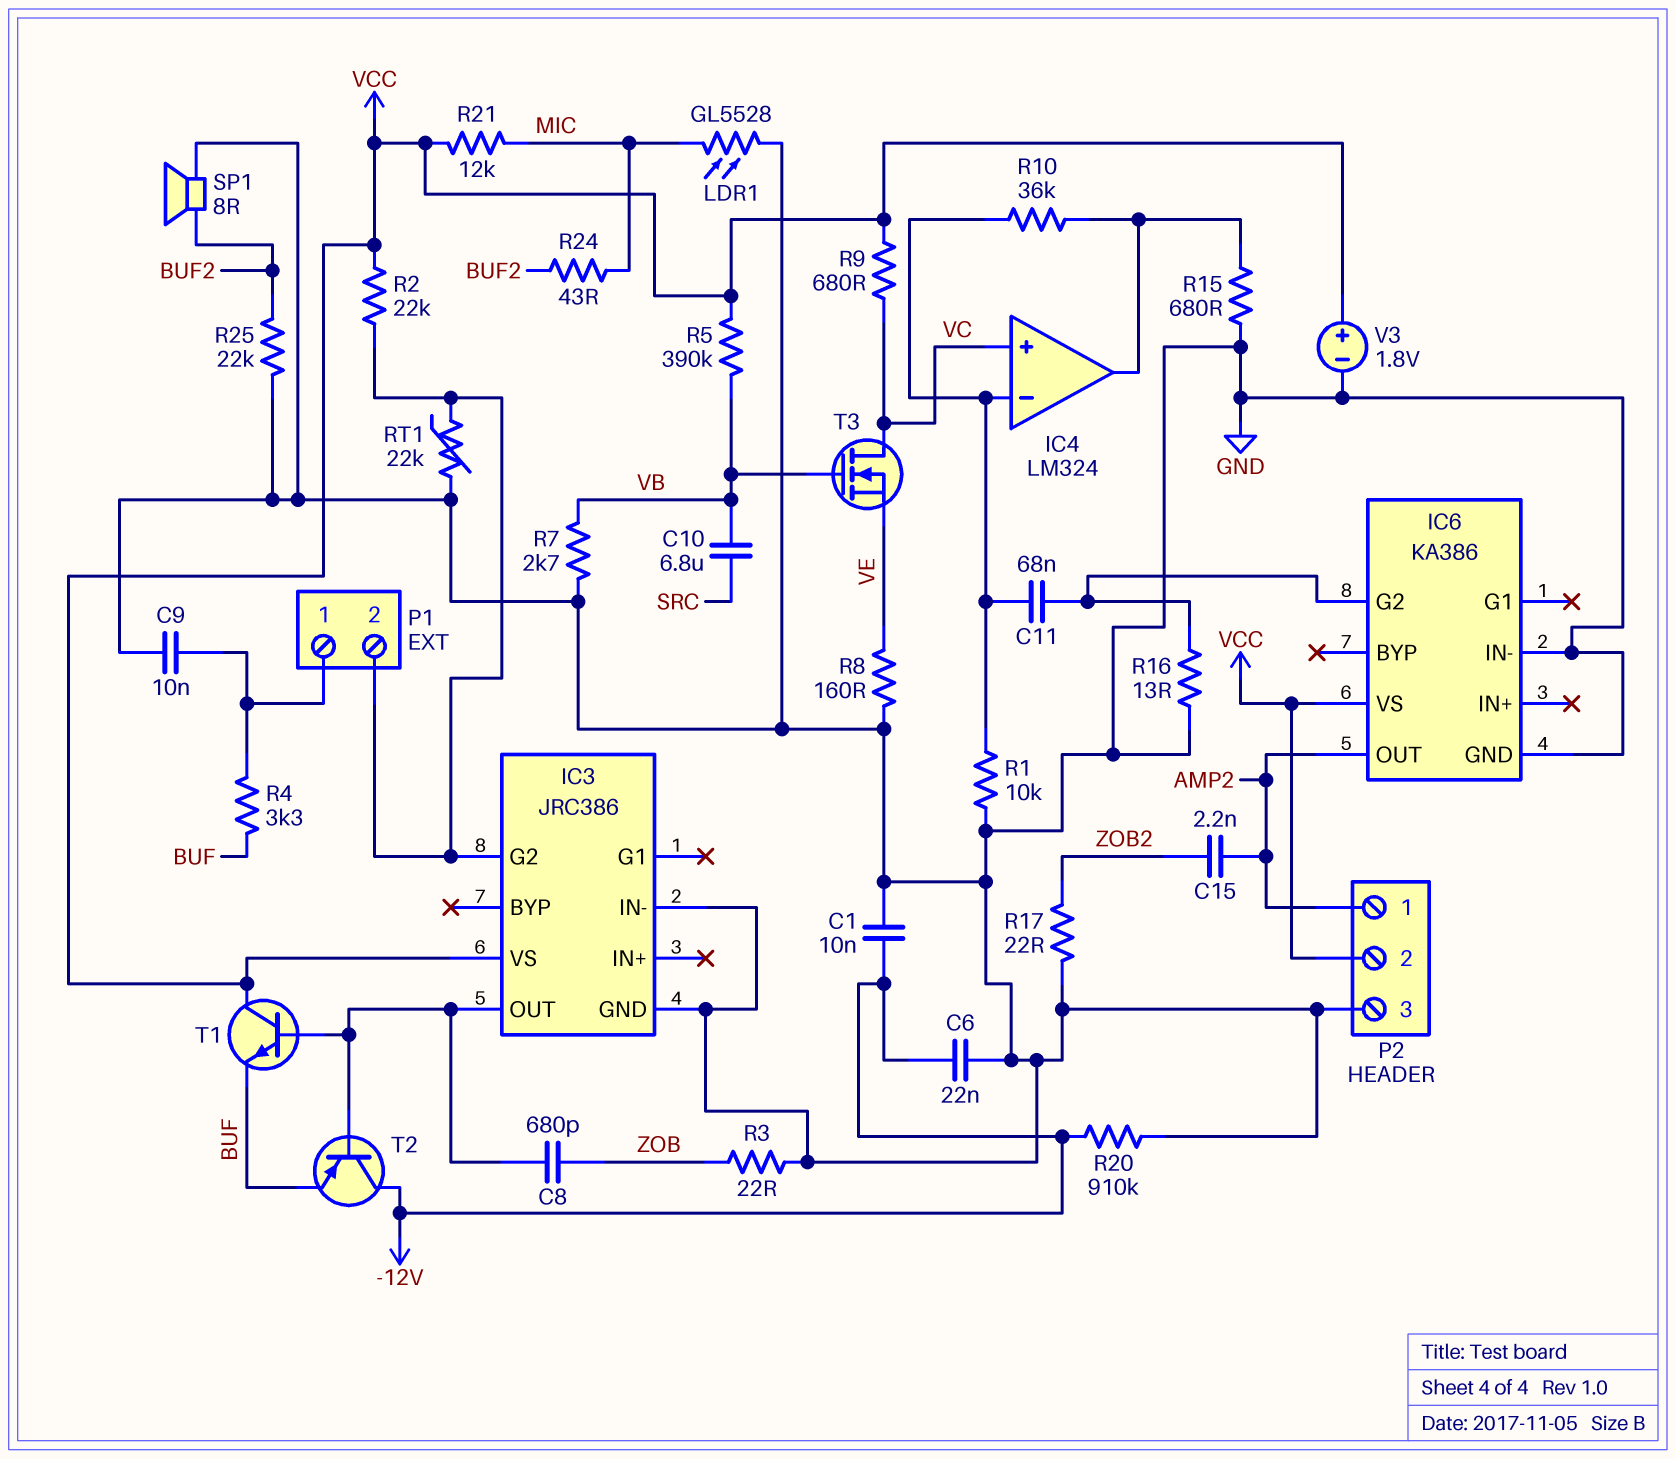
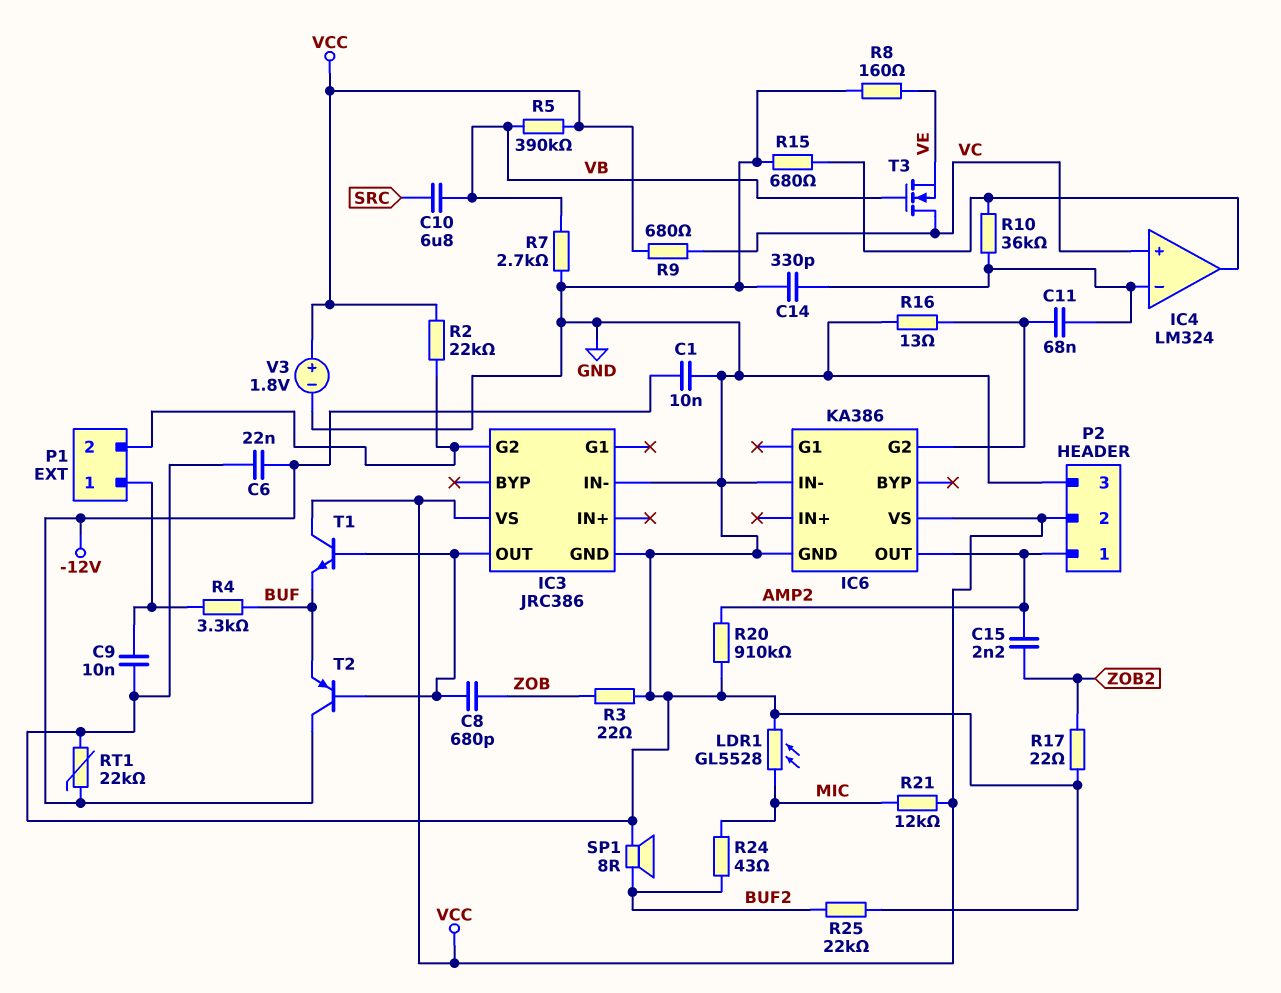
C14: none -> 330pF (GND, IC4/in-)
R1: 10k (GND, IC4/in-) -> none
R20: 910k (-12V, GND) -> 910k (AMP2, GND)
RT1: 22k (GND, IC3/G2) -> 22k (-12V, GND)

